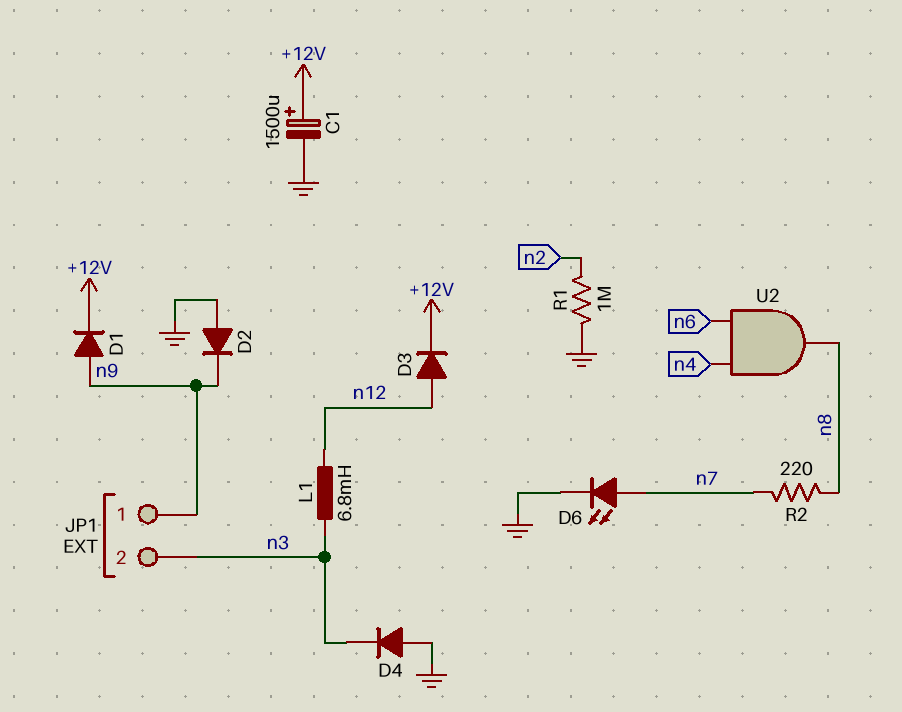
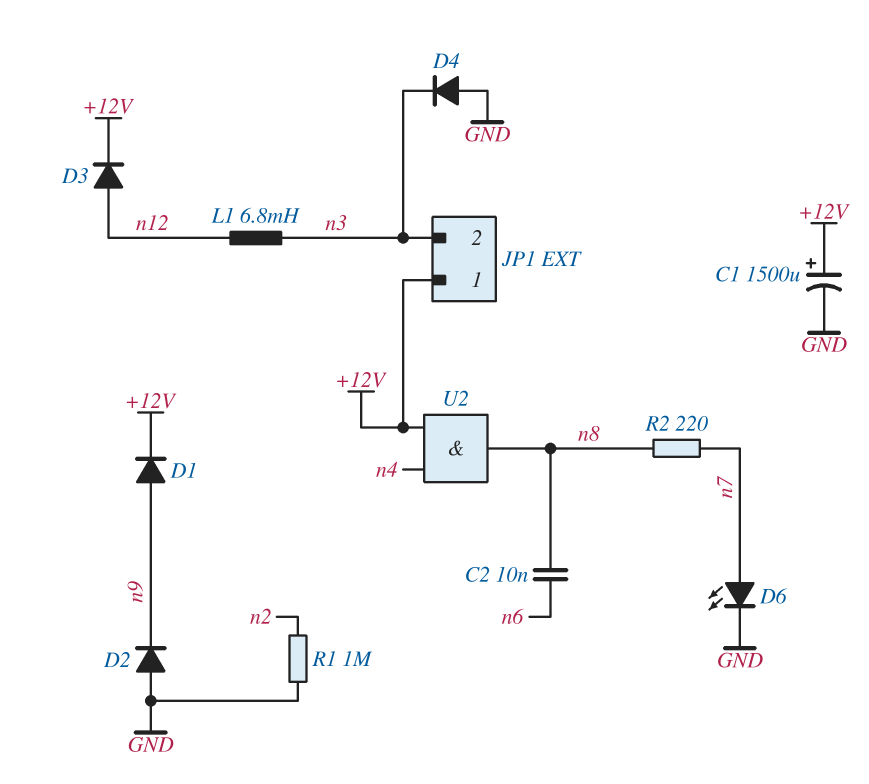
C2: none -> 10nF (n6, n8)
JP1 pin 1: n9 -> +12V
U2: AND (in n4, in n6, out n8) -> AND (in +12V, in n4, out n8)

